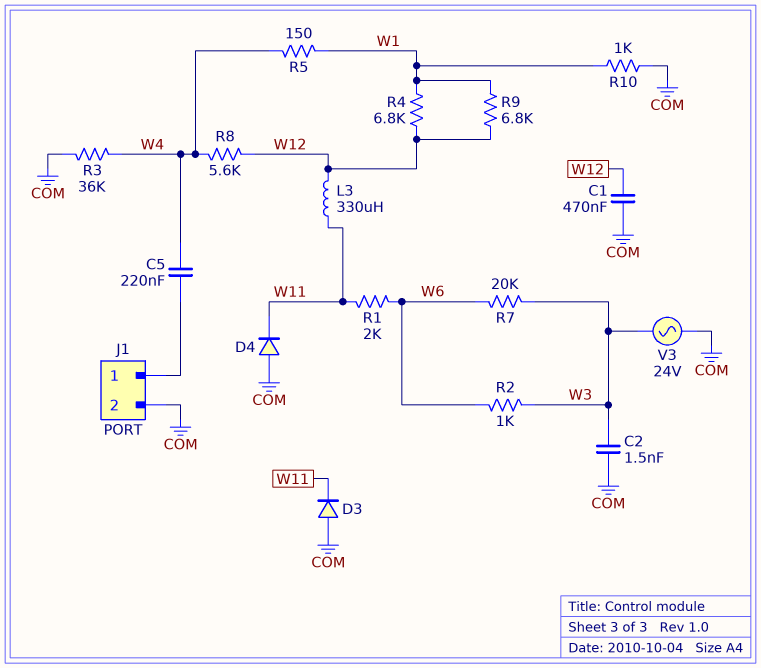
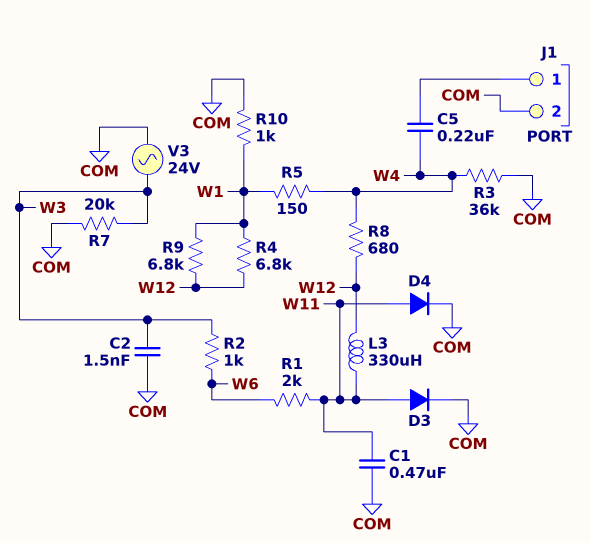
C1: 470nF (COM, W12) -> 470nF (COM, W11)
D3: diode (A COM, K W11) -> diode (A W11, K COM)
D4: diode (A COM, K W11) -> diode (A W11, K COM)
R7: 20k (W3, W6) -> 20k (COM, W3)
R8: 5.6k (W4, W12) -> 680 (W4, W12)

